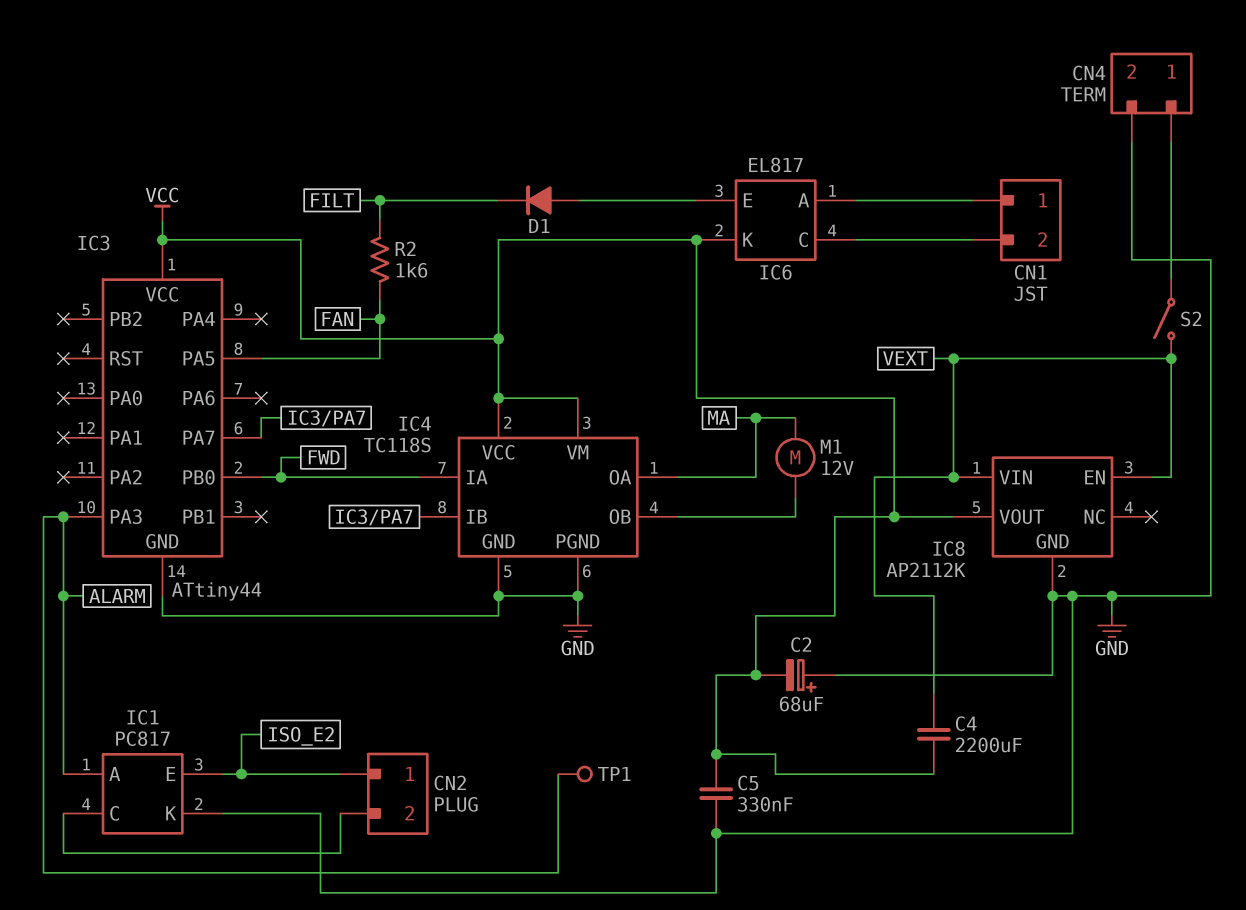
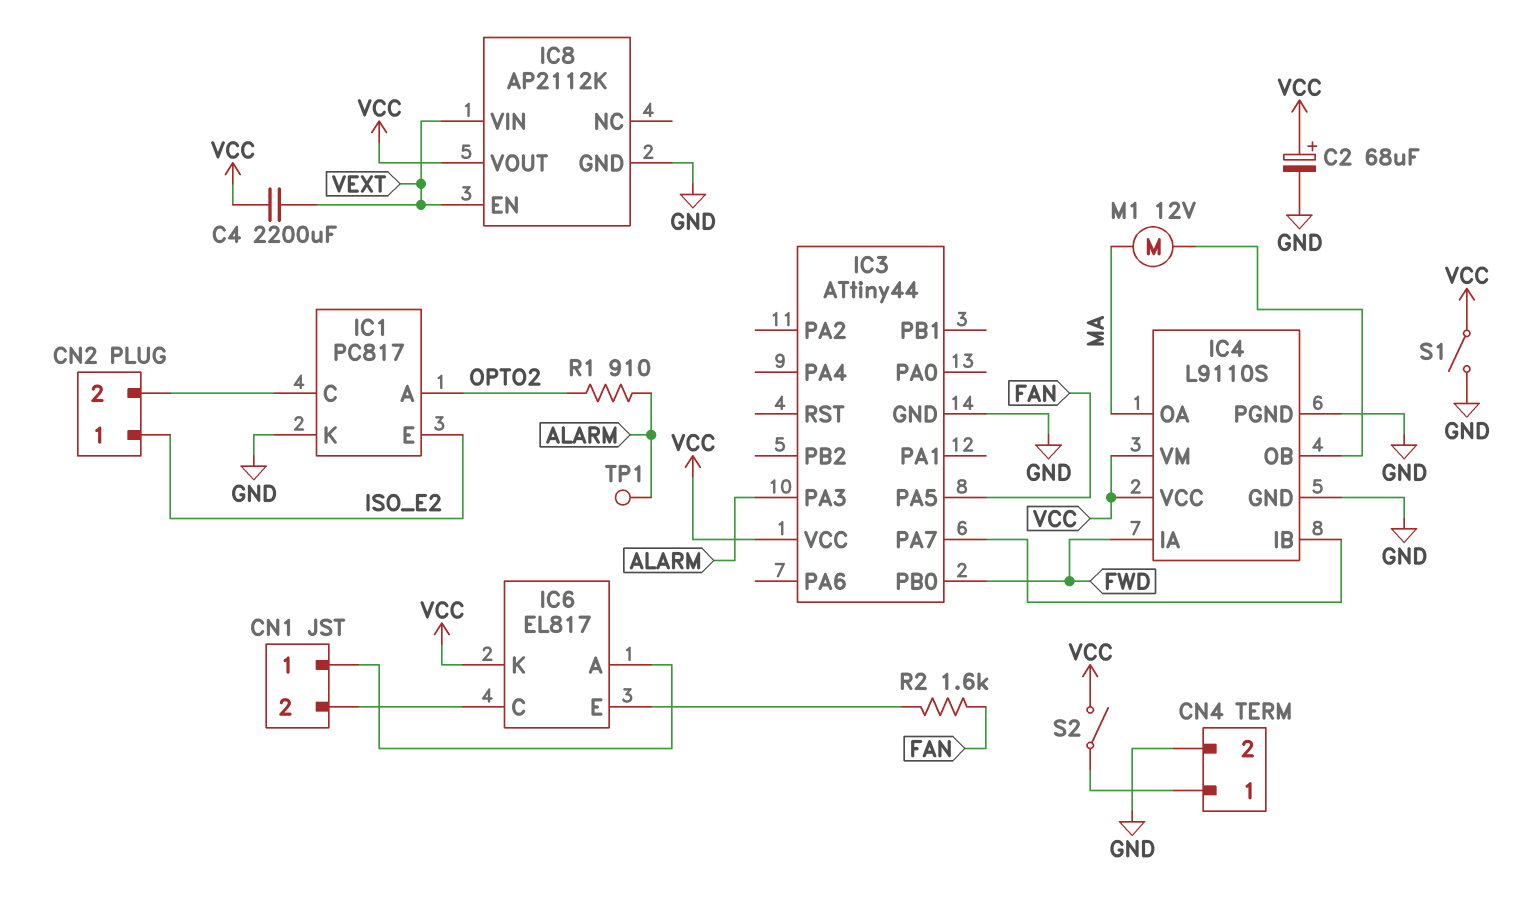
C2: 68uF (plus GND, minus VCC) -> 68uF (plus VCC, minus GND)
C5: 330nF (GND, VCC) -> none
D1: diode (A IC6/E, K FILT) -> none
IC1 pin A: ALARM -> OPTO2
IC4: TC118S -> L9110S
R1: none -> 910 (ALARM, OPTO2)
R2: 1.6k (FAN, FILT) -> 1.6k (FAN, IC6/E)
S1: none -> switch (GND, VCC)
S2: switch (CN4/1, VEXT) -> switch (CN4/1, VCC)

